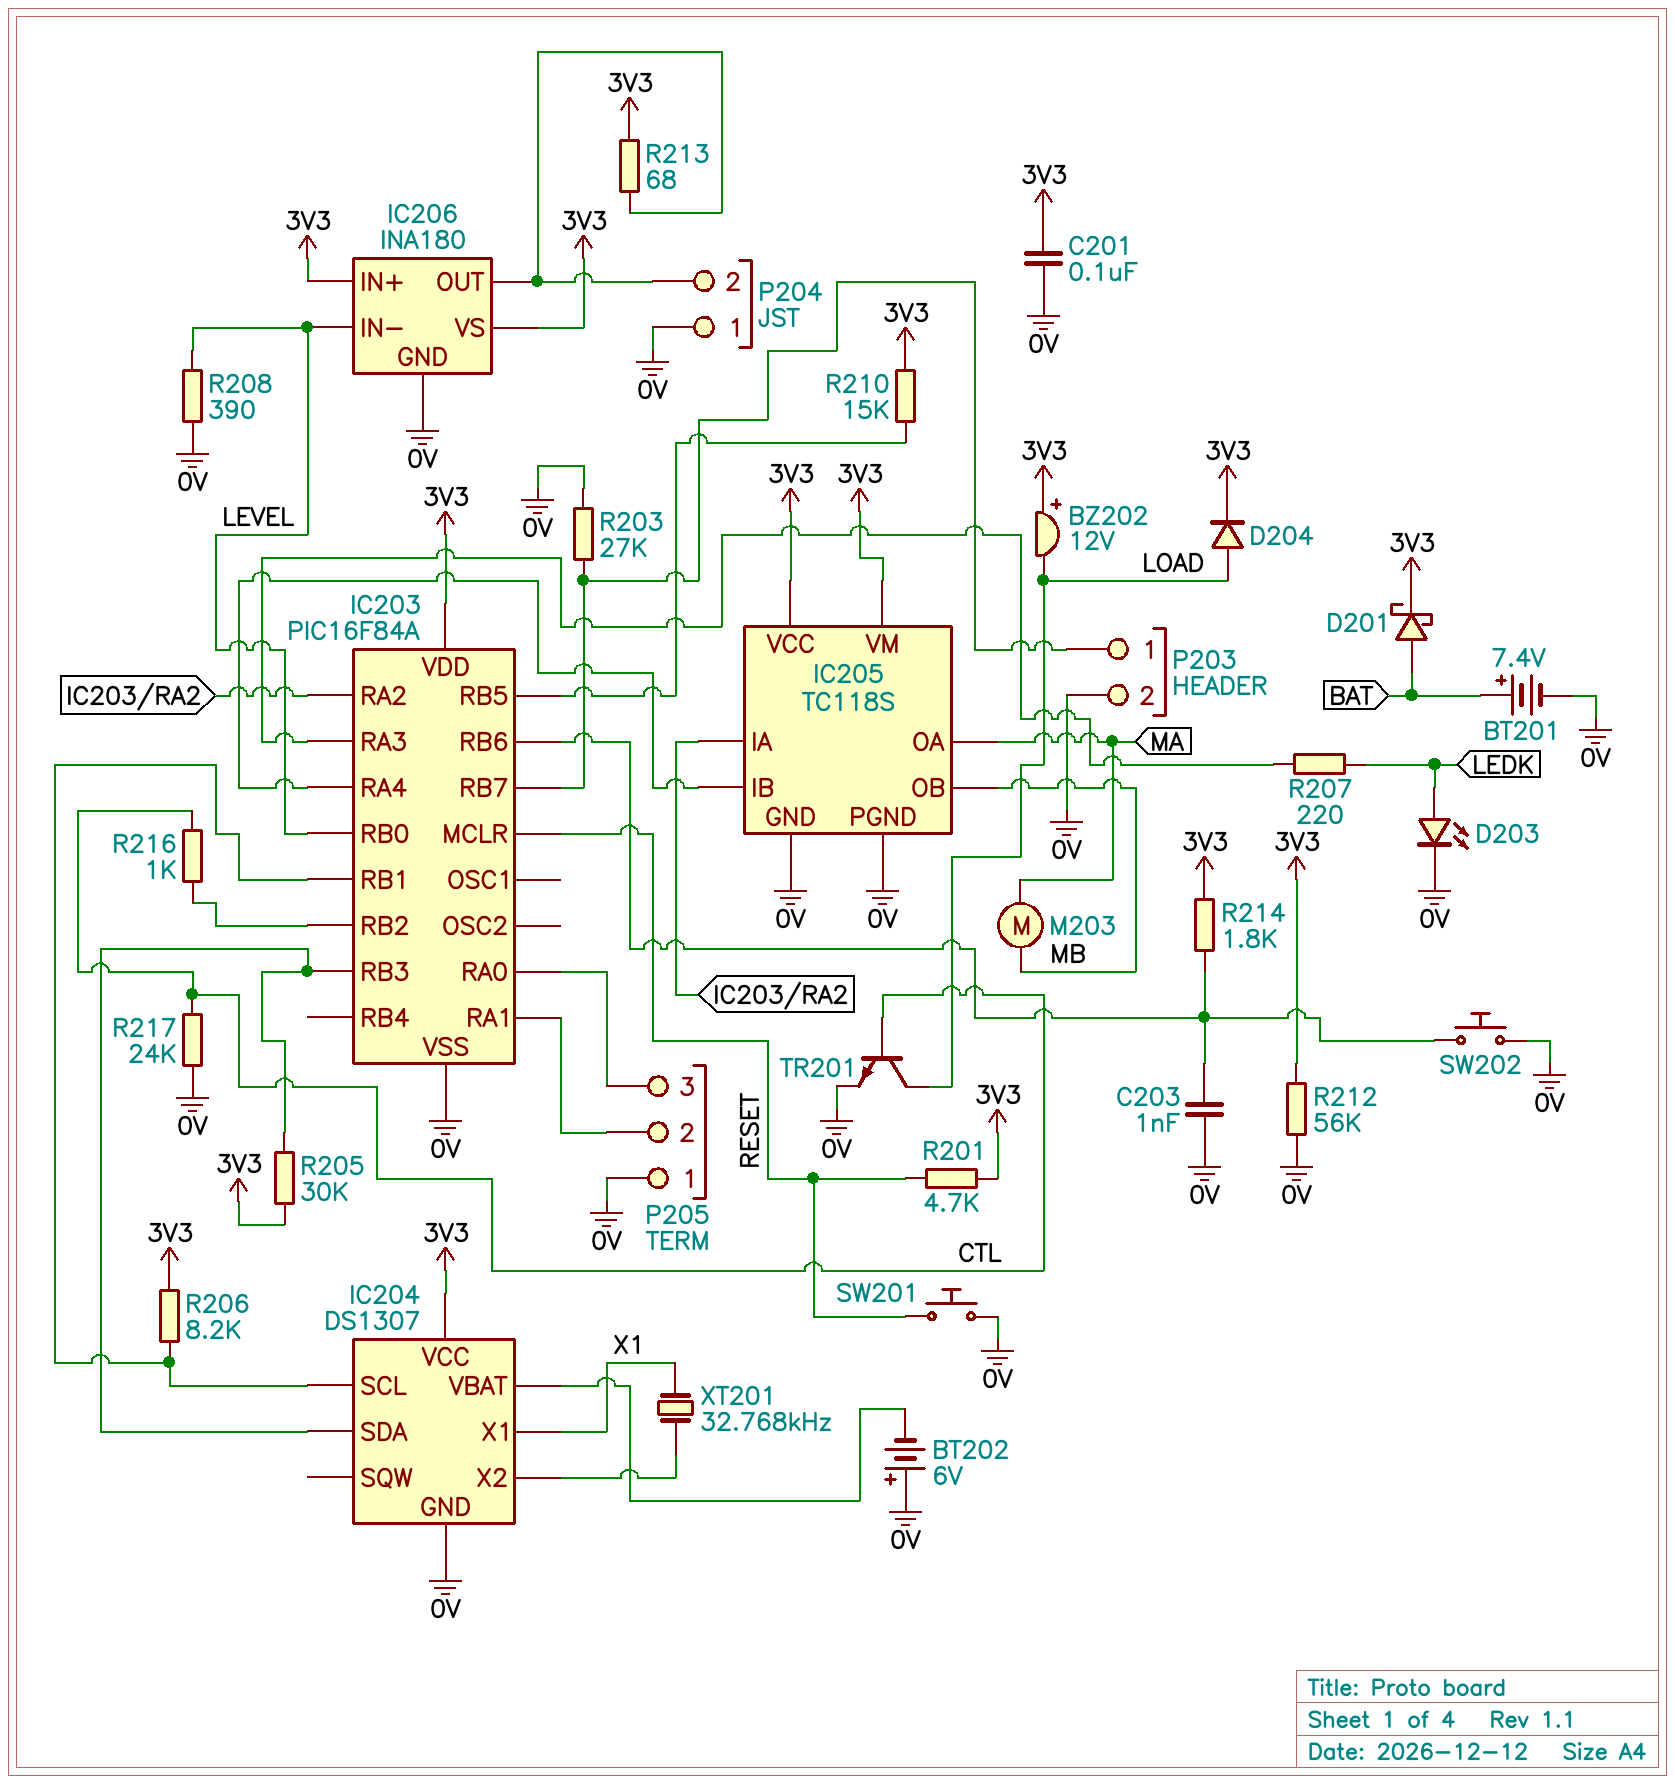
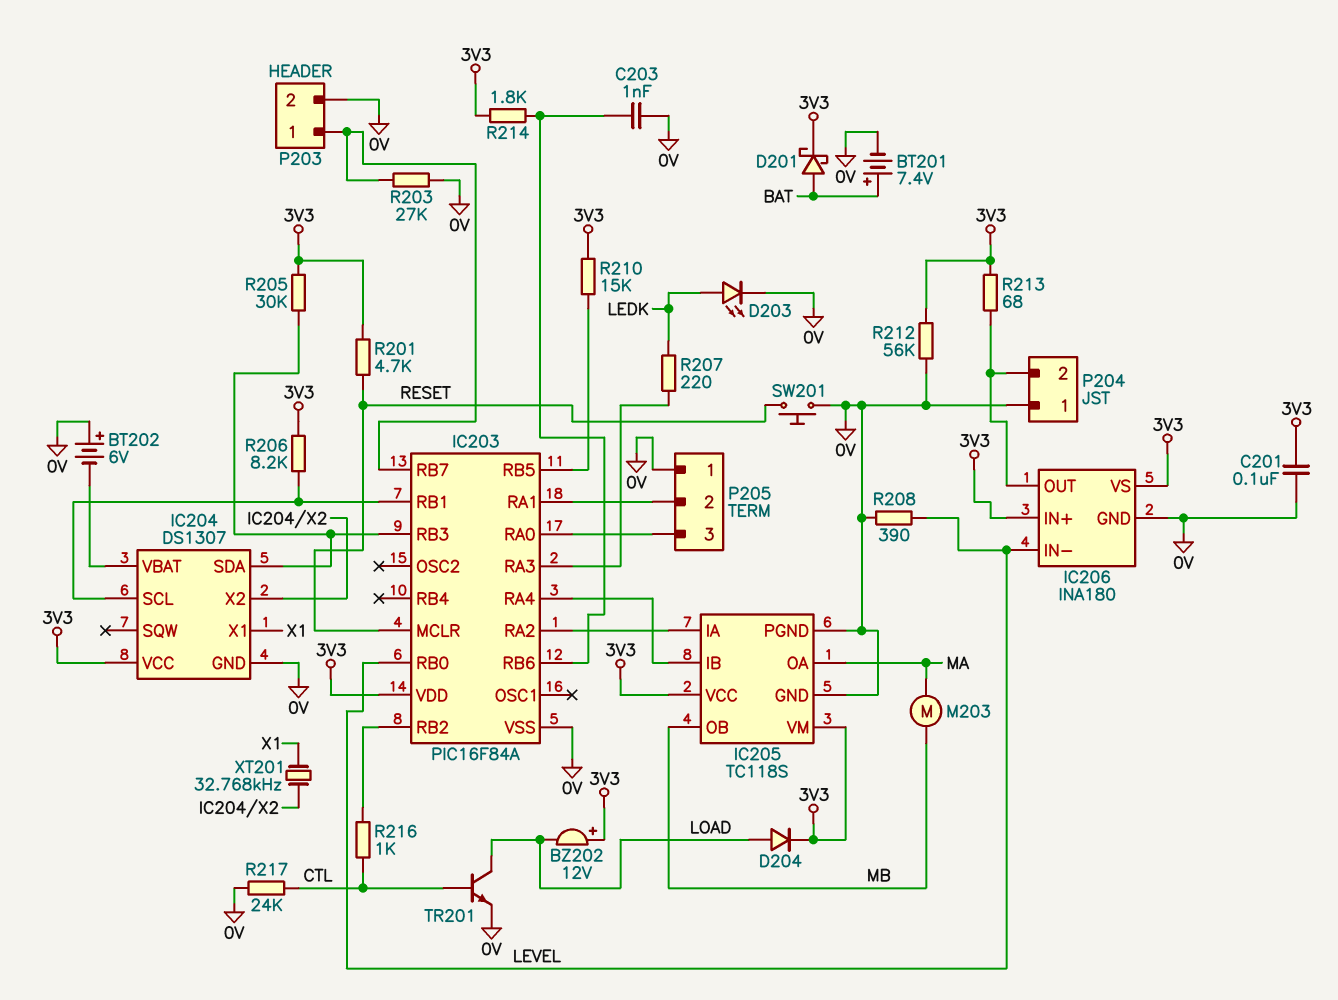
SW202: button (0V, IC203/RB6) -> none

